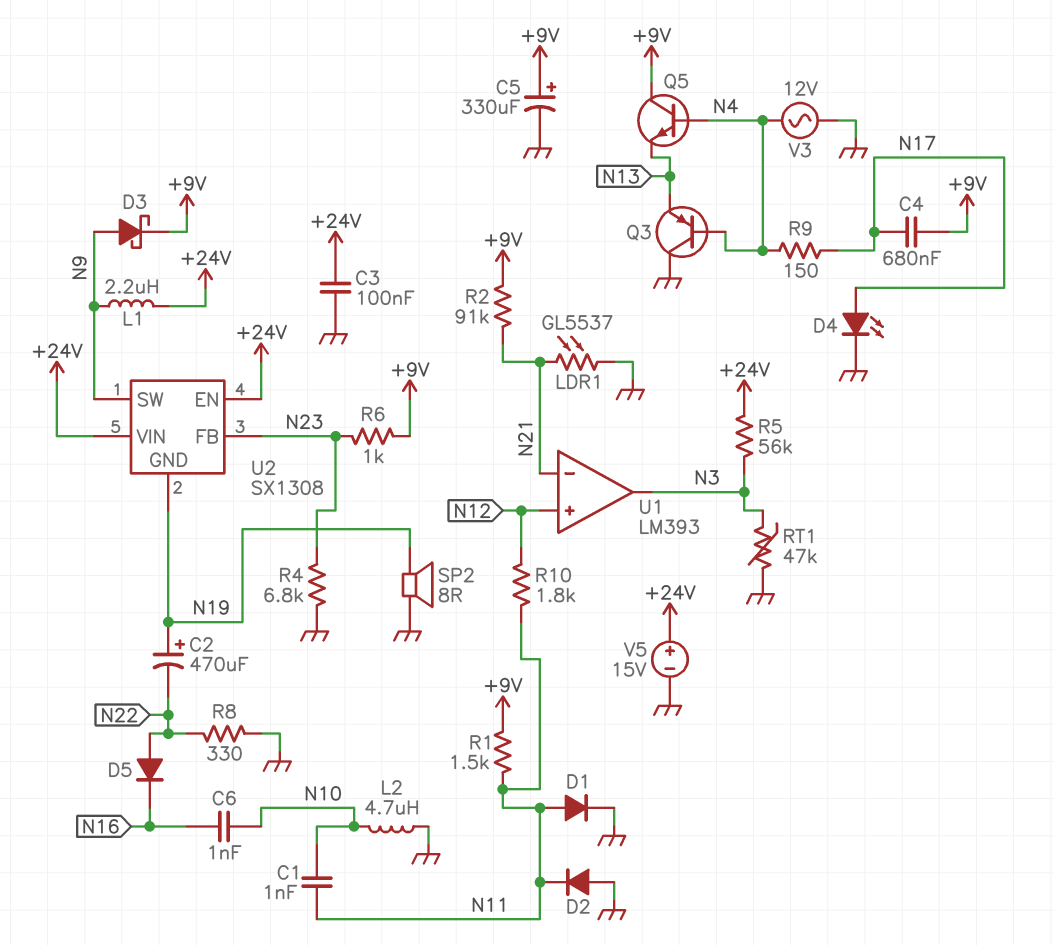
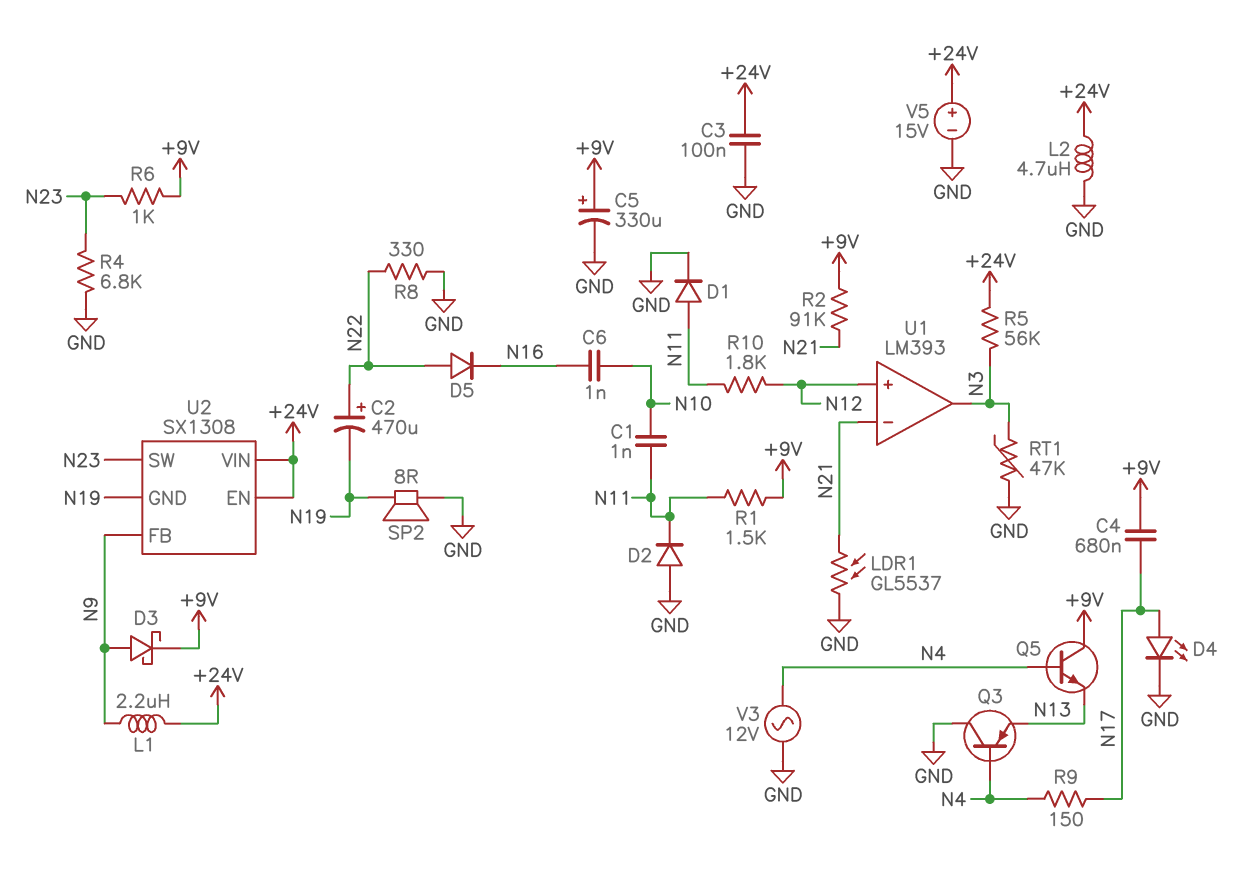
C2: 470uF (plus N19, minus N22) -> 470uF (plus N22, minus N19)
L2: 4.7uH (GND, N10) -> 4.7uH (+24V, GND)
U2 pin FB: N23 -> N9
U2 pin SW: N9 -> N23

